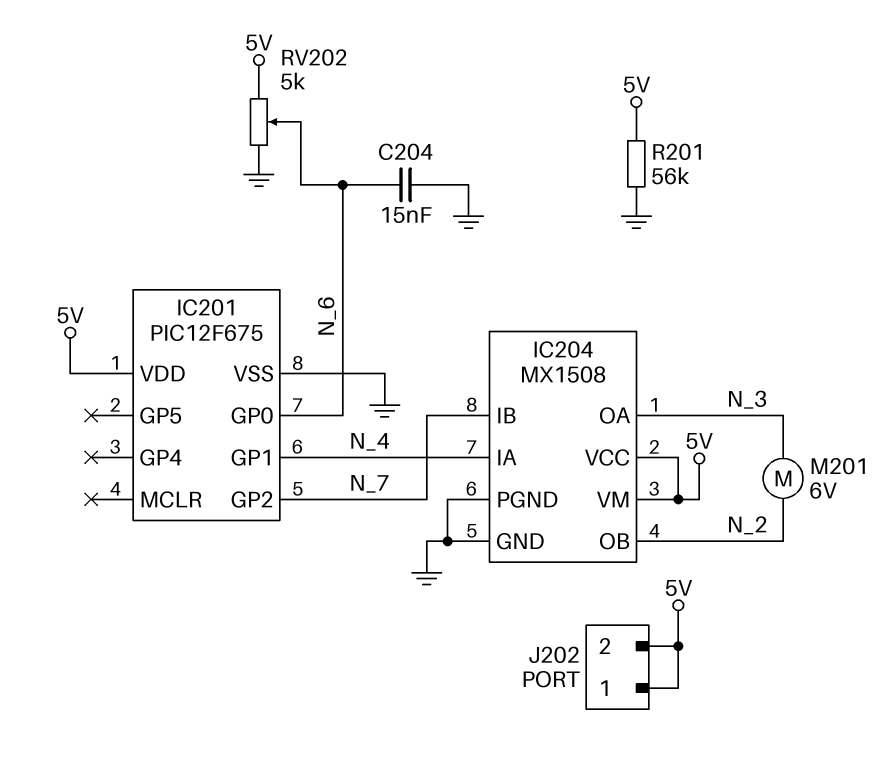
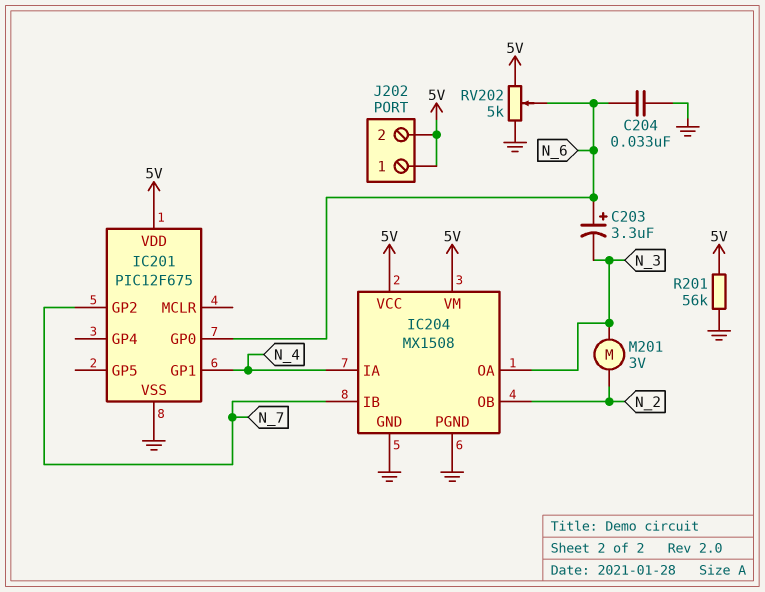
C203: none -> 3.3uF (plus N_6, minus N_3)
C204: 15nF (GND, N_6) -> 33nF (GND, N_6)
M201: motor 6V (N_2, N_3) -> motor 3V (N_2, N_3)

